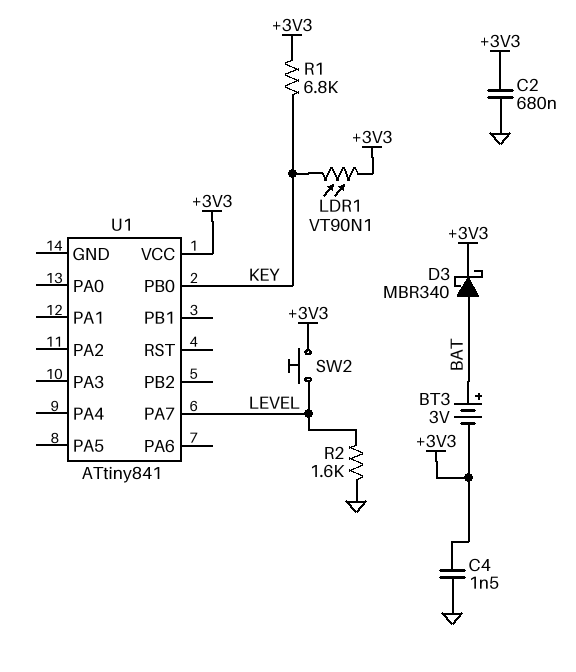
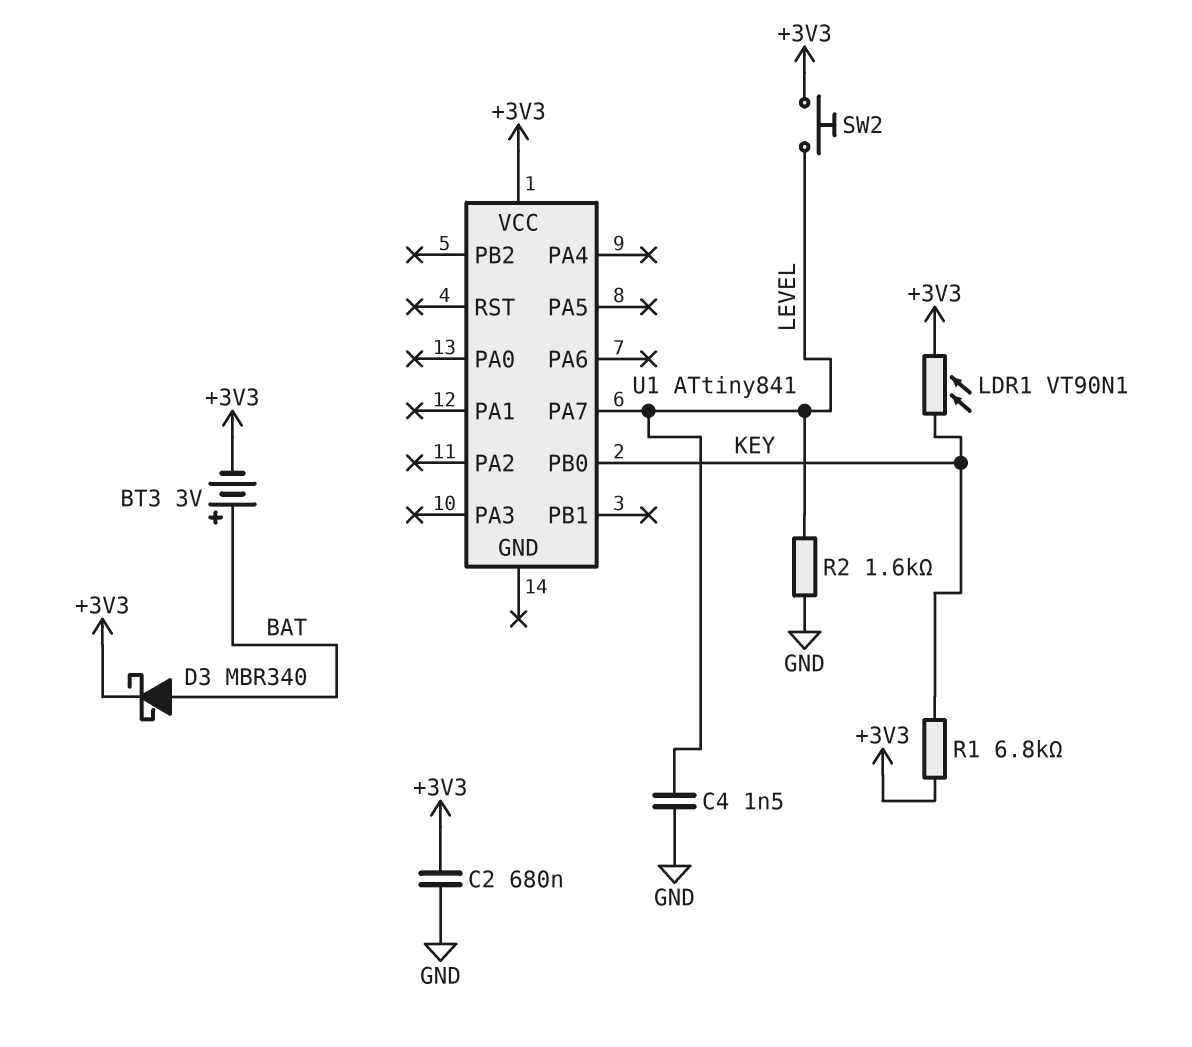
C4: 1.5nF (+3V3, GND) -> 1.5nF (GND, LEVEL)

